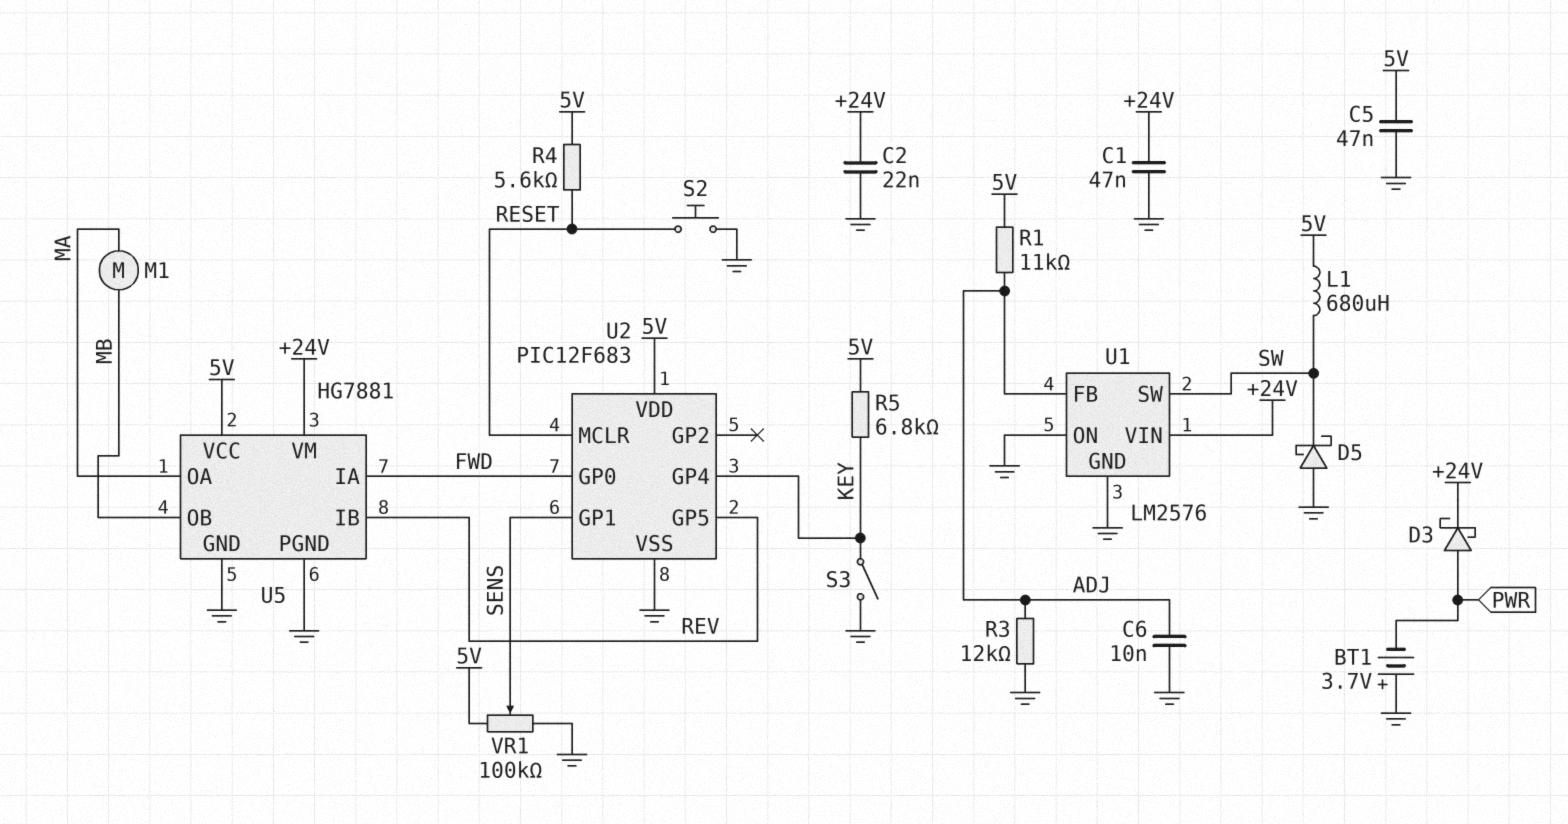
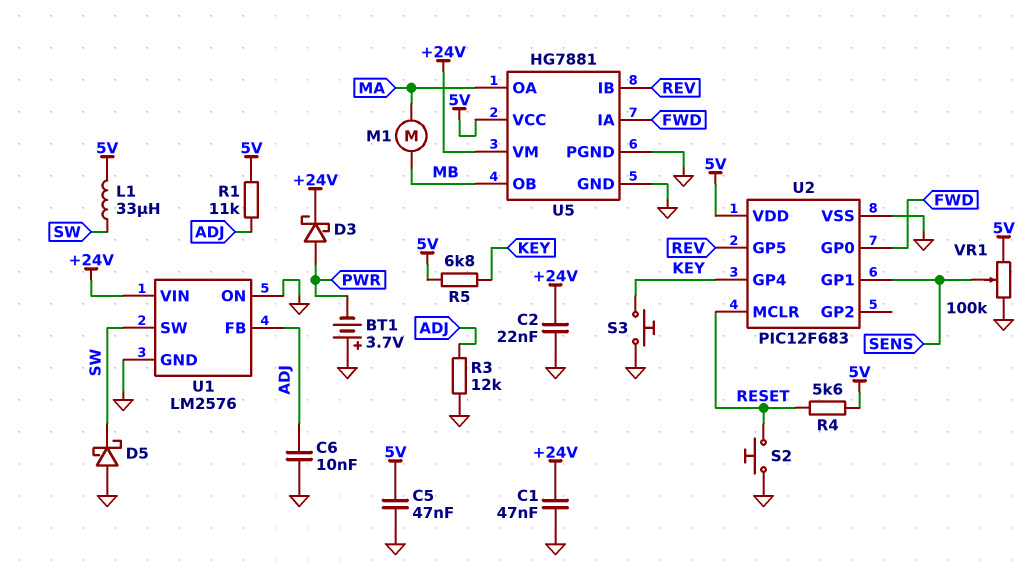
L1: 680uH (5V, SW) -> 33uH (5V, SW)
S3: switch (GND, KEY) -> button (GND, KEY)

